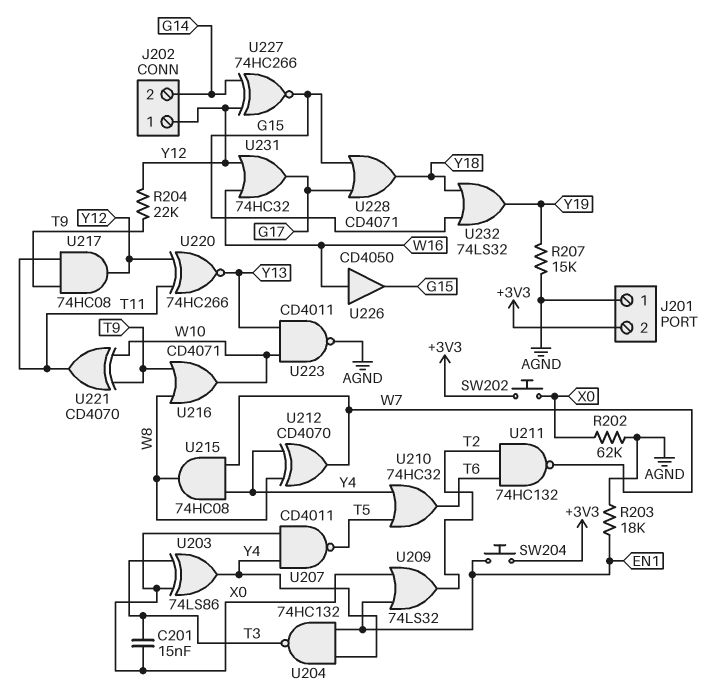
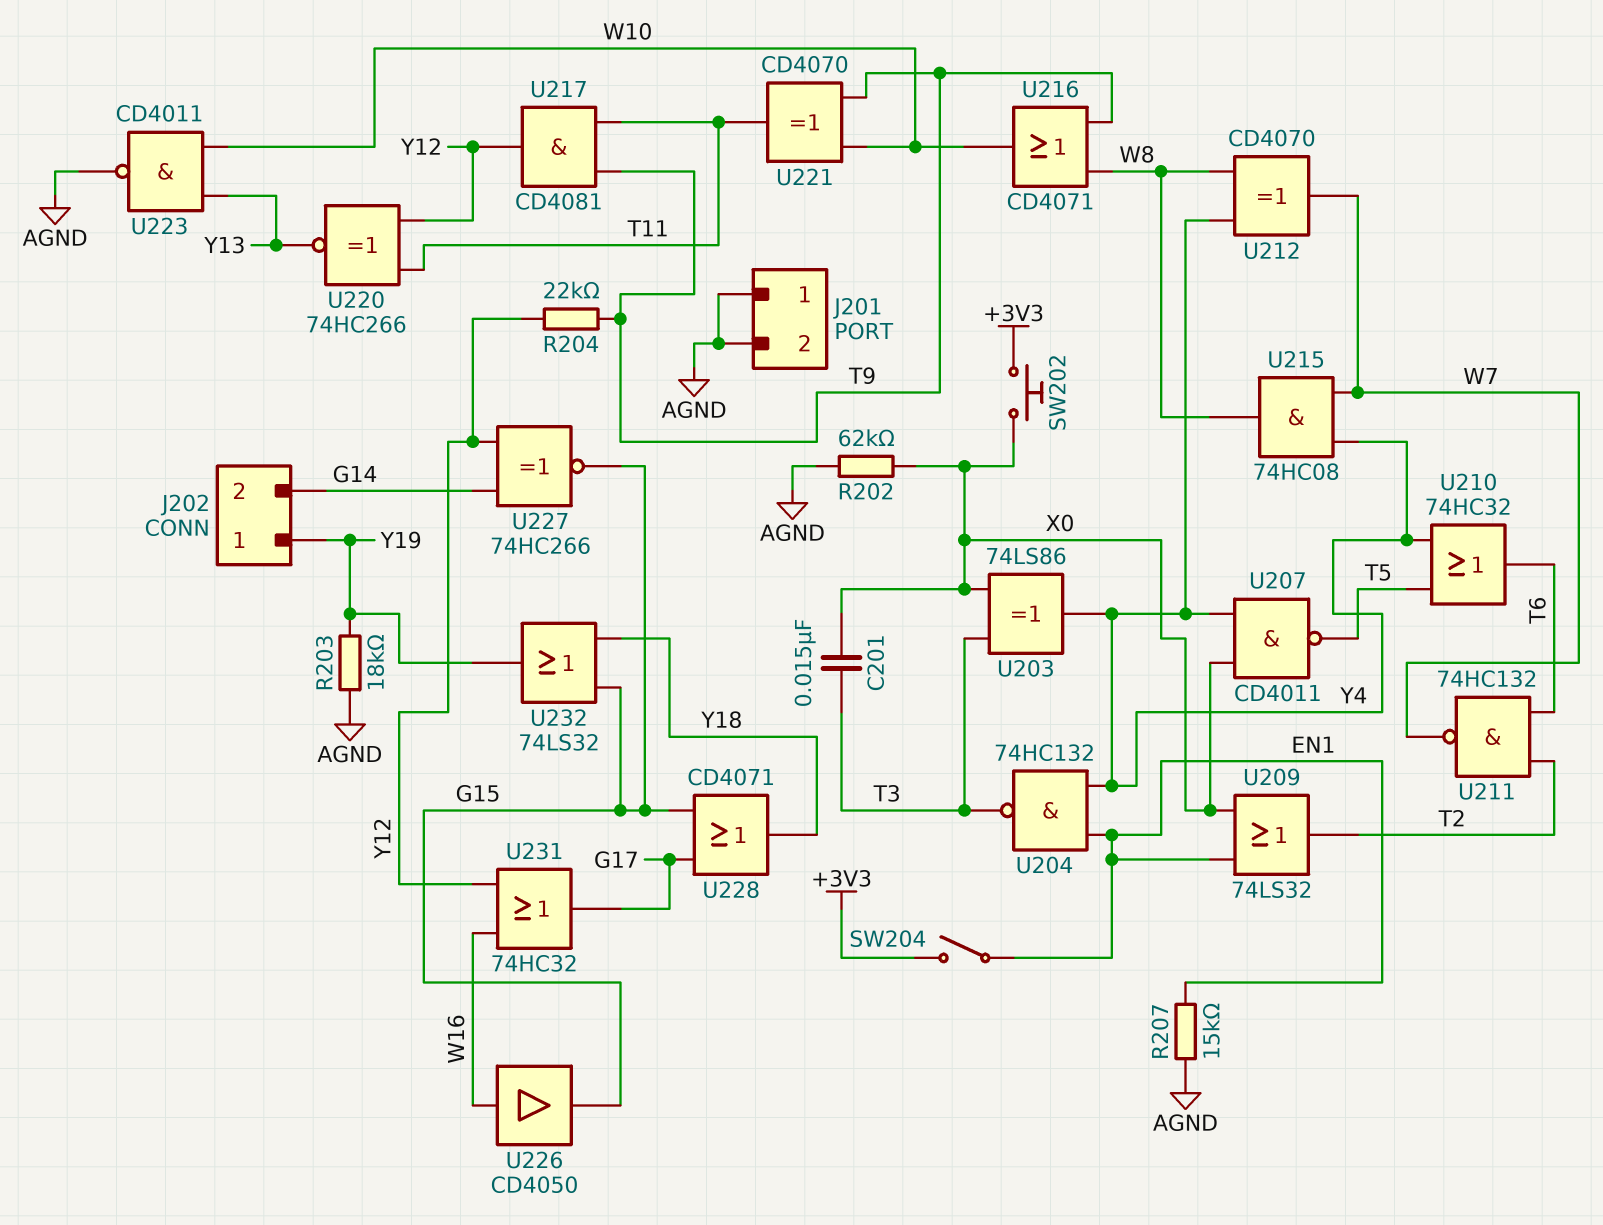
J201 pin 2: +3V3 -> AGND
J202 pin 1: Y12 -> Y19
R203: 18k (AGND, EN1) -> 18k (AGND, Y19)
R207: 15k (AGND, Y19) -> 15k (AGND, EN1)
SW204: button (+3V3, EN1) -> switch (+3V3, EN1)
U217: AND 74HC08 (in T9, in T11, out Y12) -> AND CD4081 (in T9, in T11, out Y12)

